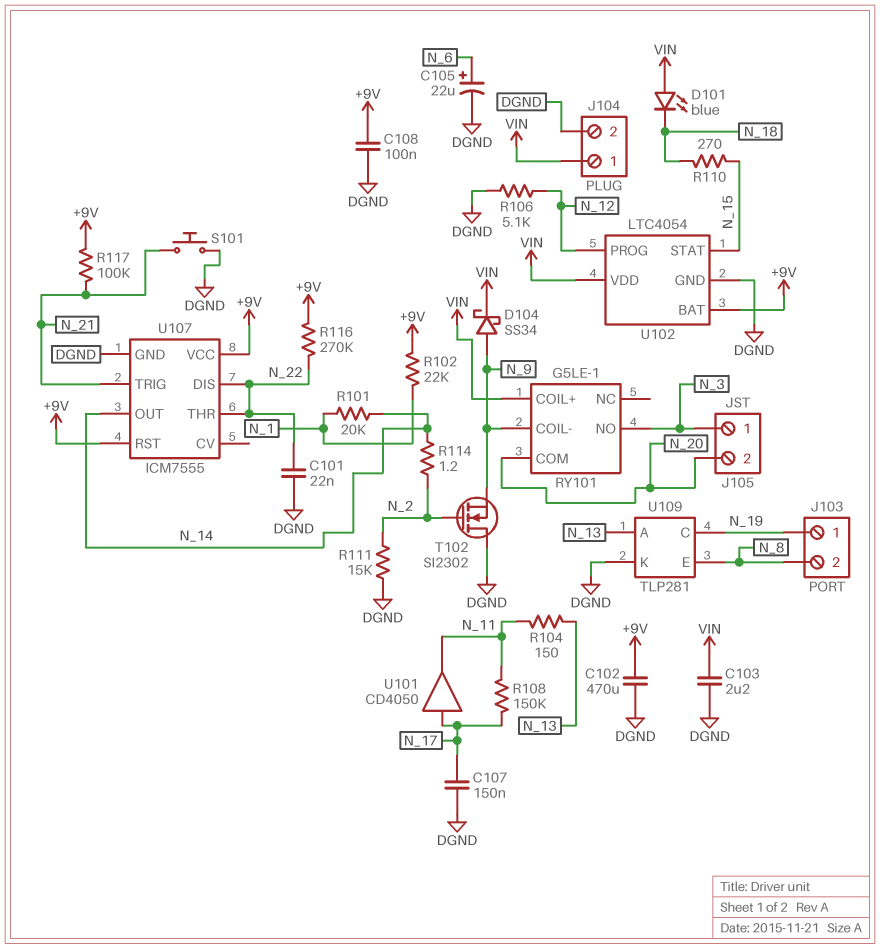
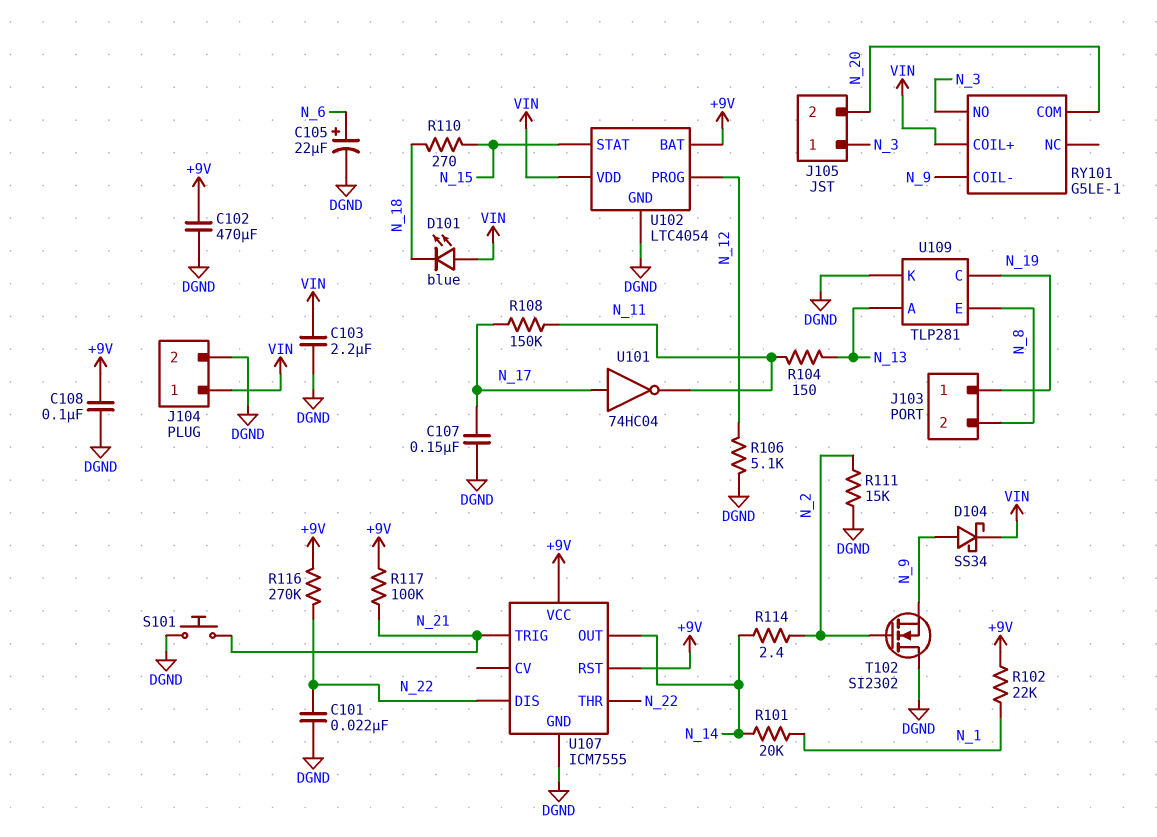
R114: 1.2 (N_2, N_14) -> 2.4 (N_2, N_14)
U101: buffer CD4050 (in N_17, out N_11) -> NOT 74HC04 (in N_17, out N_11)

